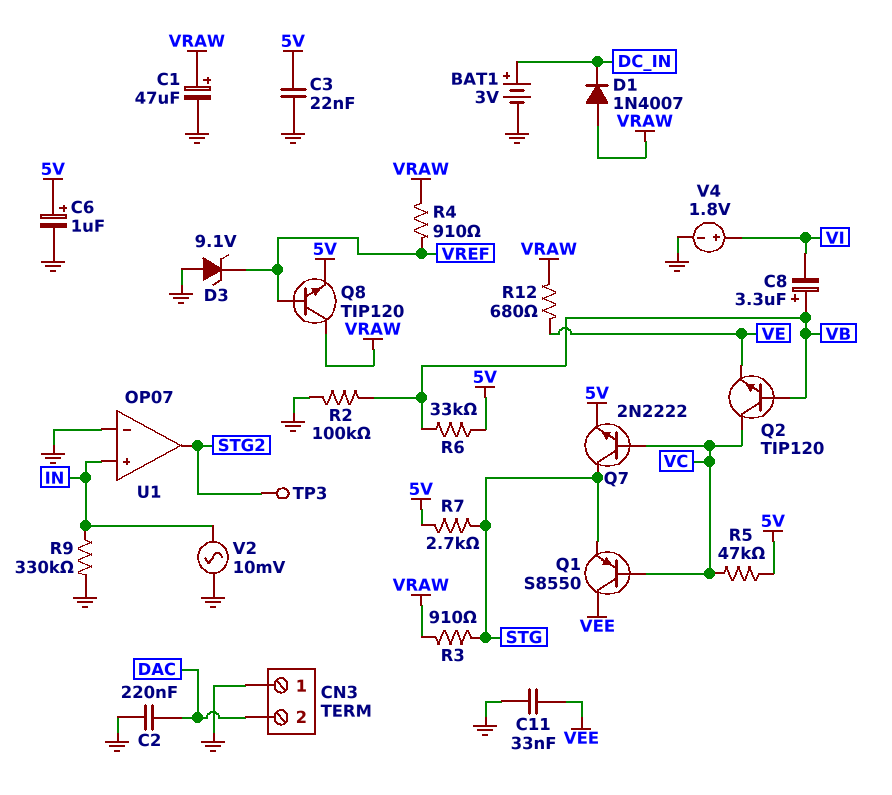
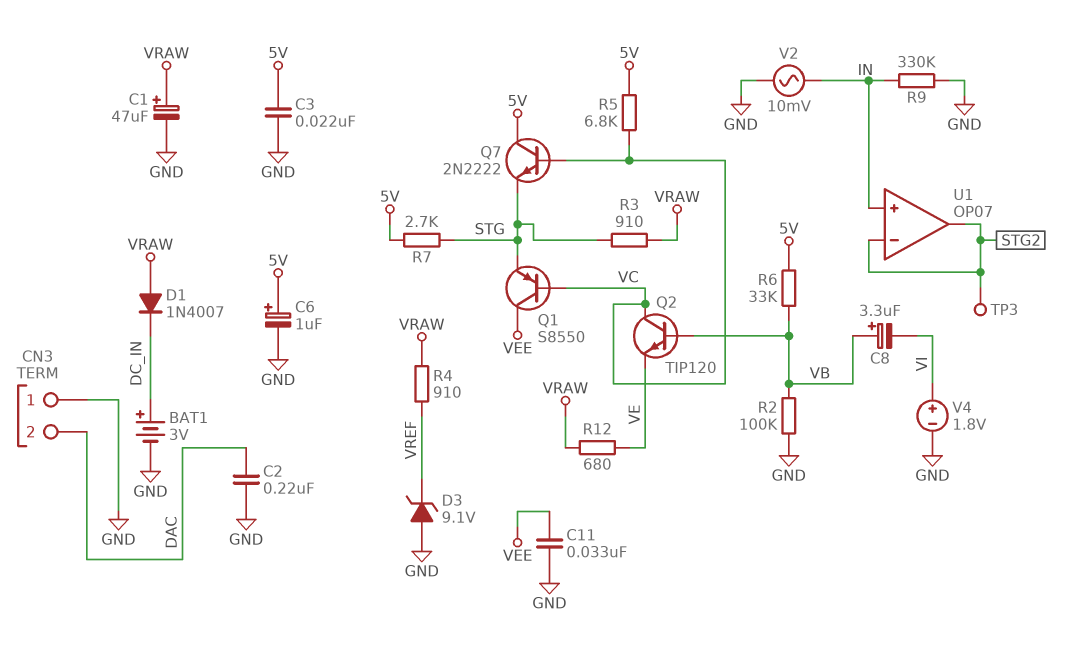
Q7: NPN 2N2222 (B VC, C STG, E 5V) -> NPN 2N2222 (B VC, C 5V, E STG)
Q8: NPN TIP120 (B VREF, C VRAW, E 5V) -> none
R5: 47k (5V, VC) -> 6.8k (5V, VC)
U1 pin in-: GND -> STG2

